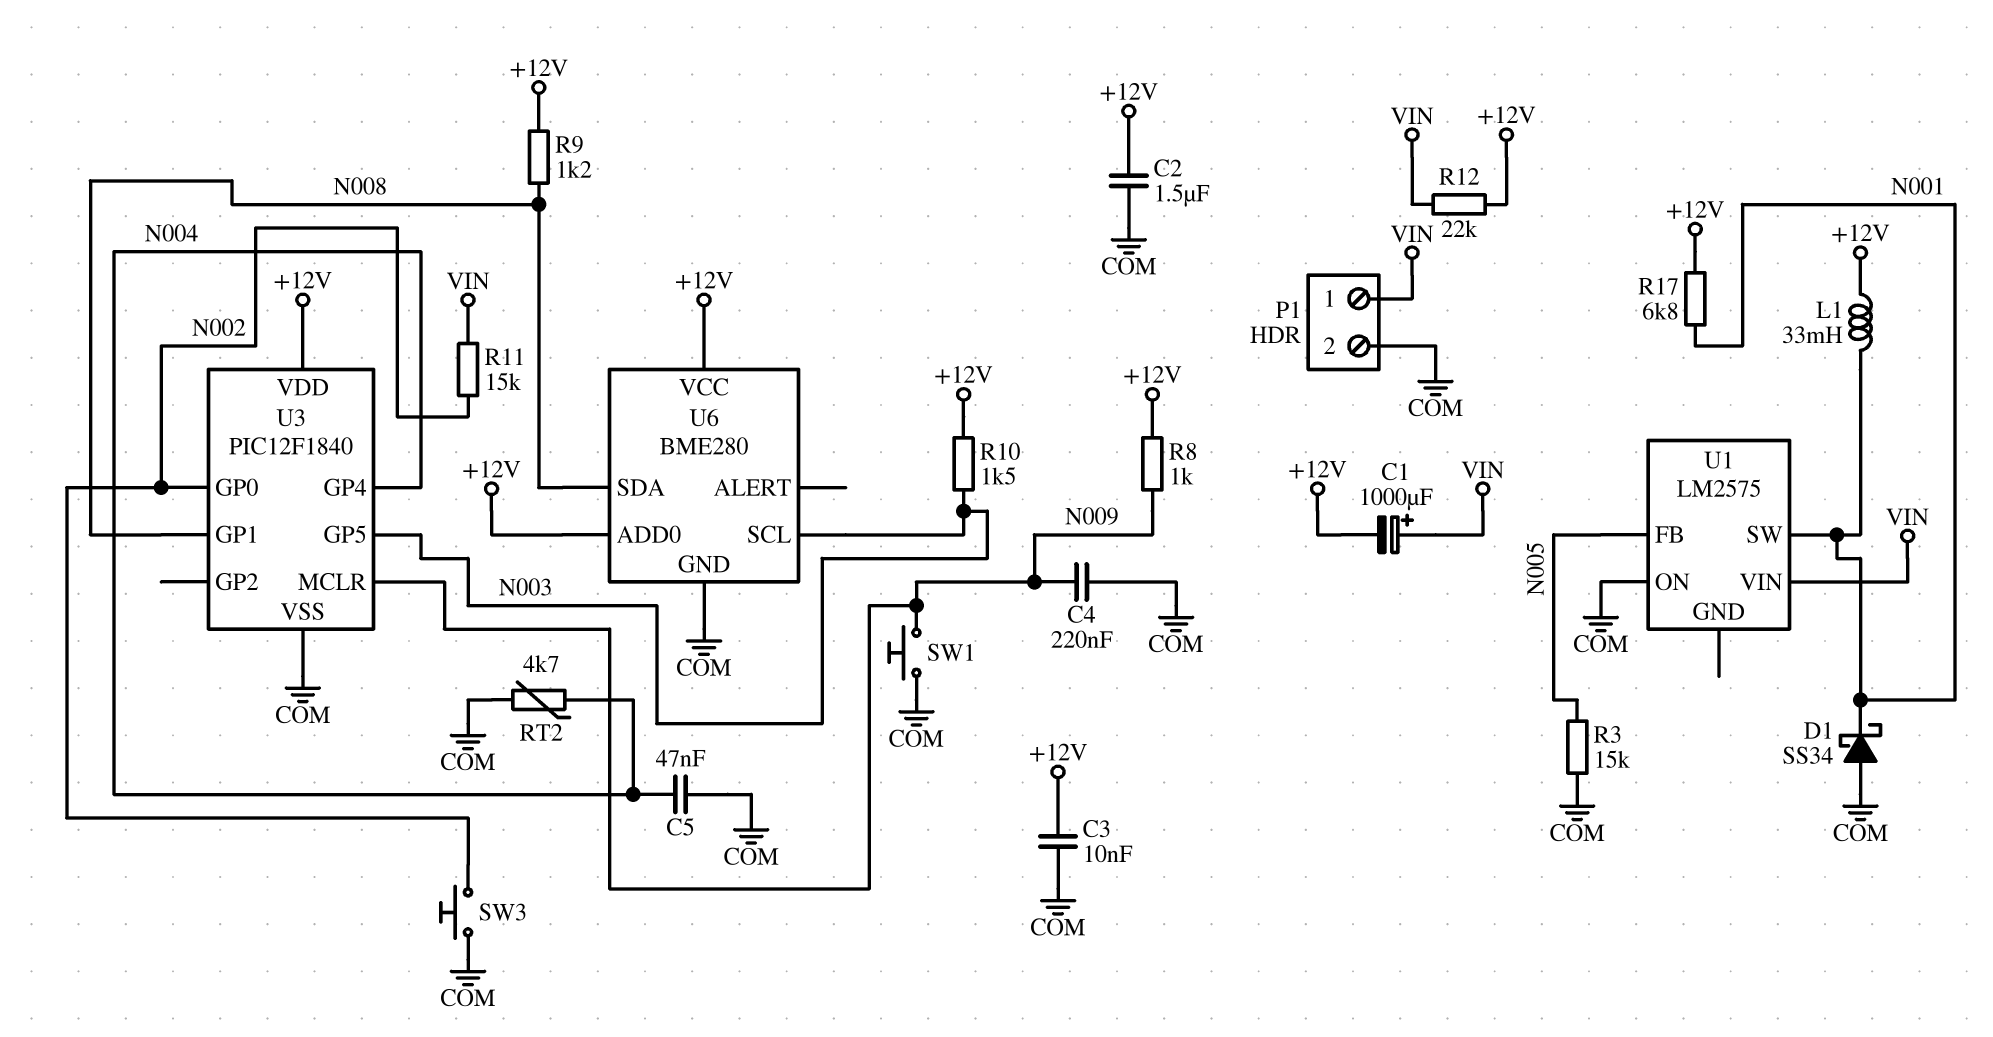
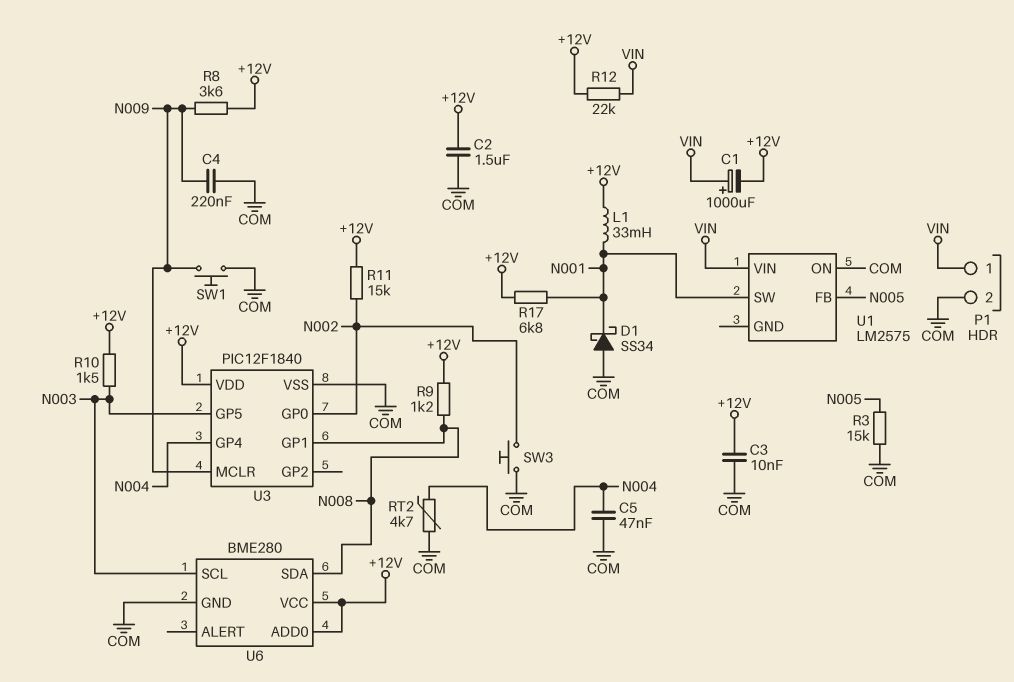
R8: 1k (+12V, N009) -> 3.6k (+12V, N009)
R11: 15k (N002, VIN) -> 15k (+12V, N002)

